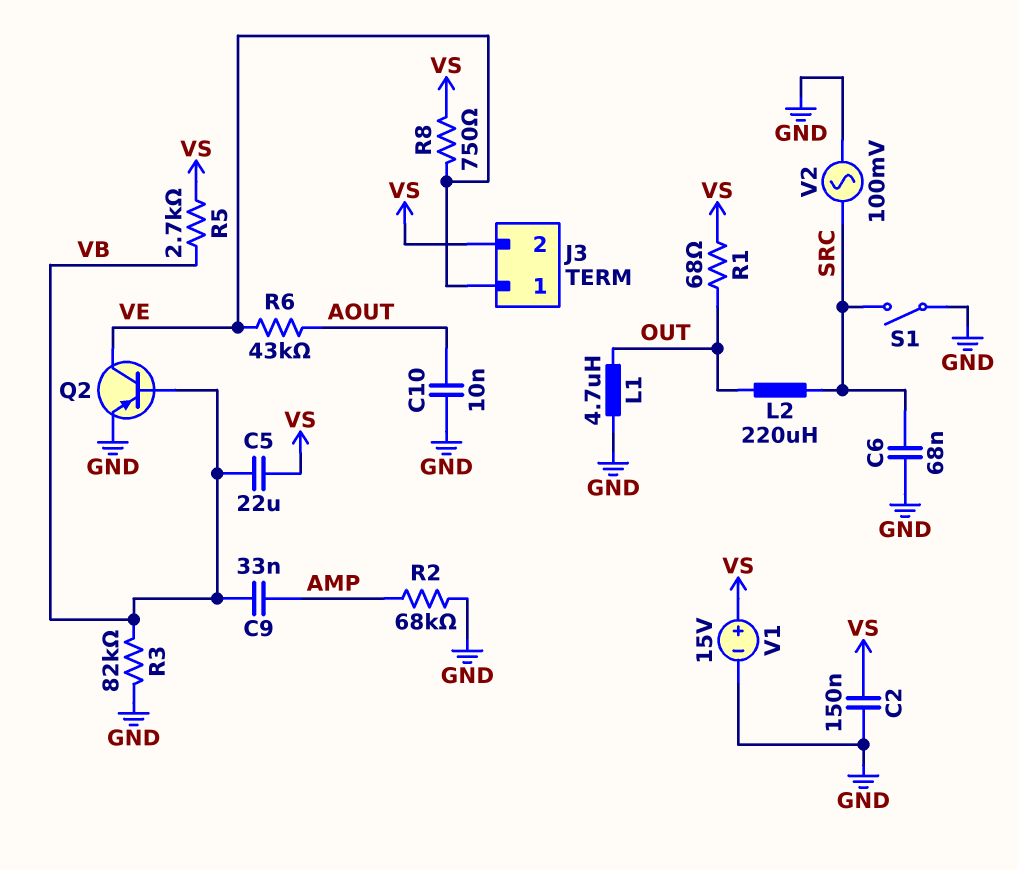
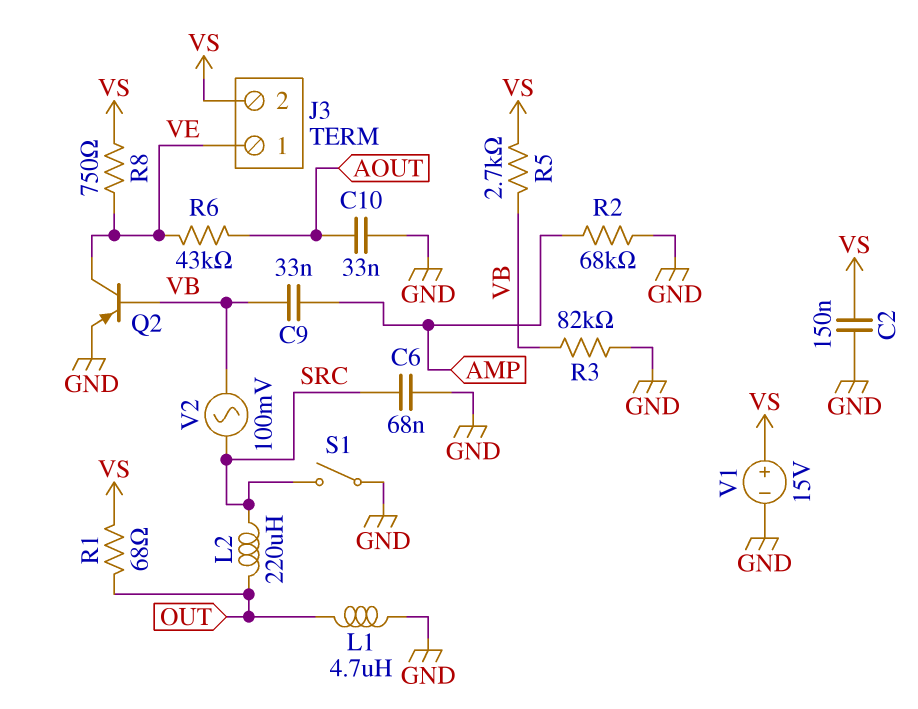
C5: 22uF (VB, VS) -> none
C10: 10nF (AOUT, GND) -> 33nF (AOUT, GND)
V2: AC 100mV (GND, SRC) -> AC 100mV (SRC, VB)

